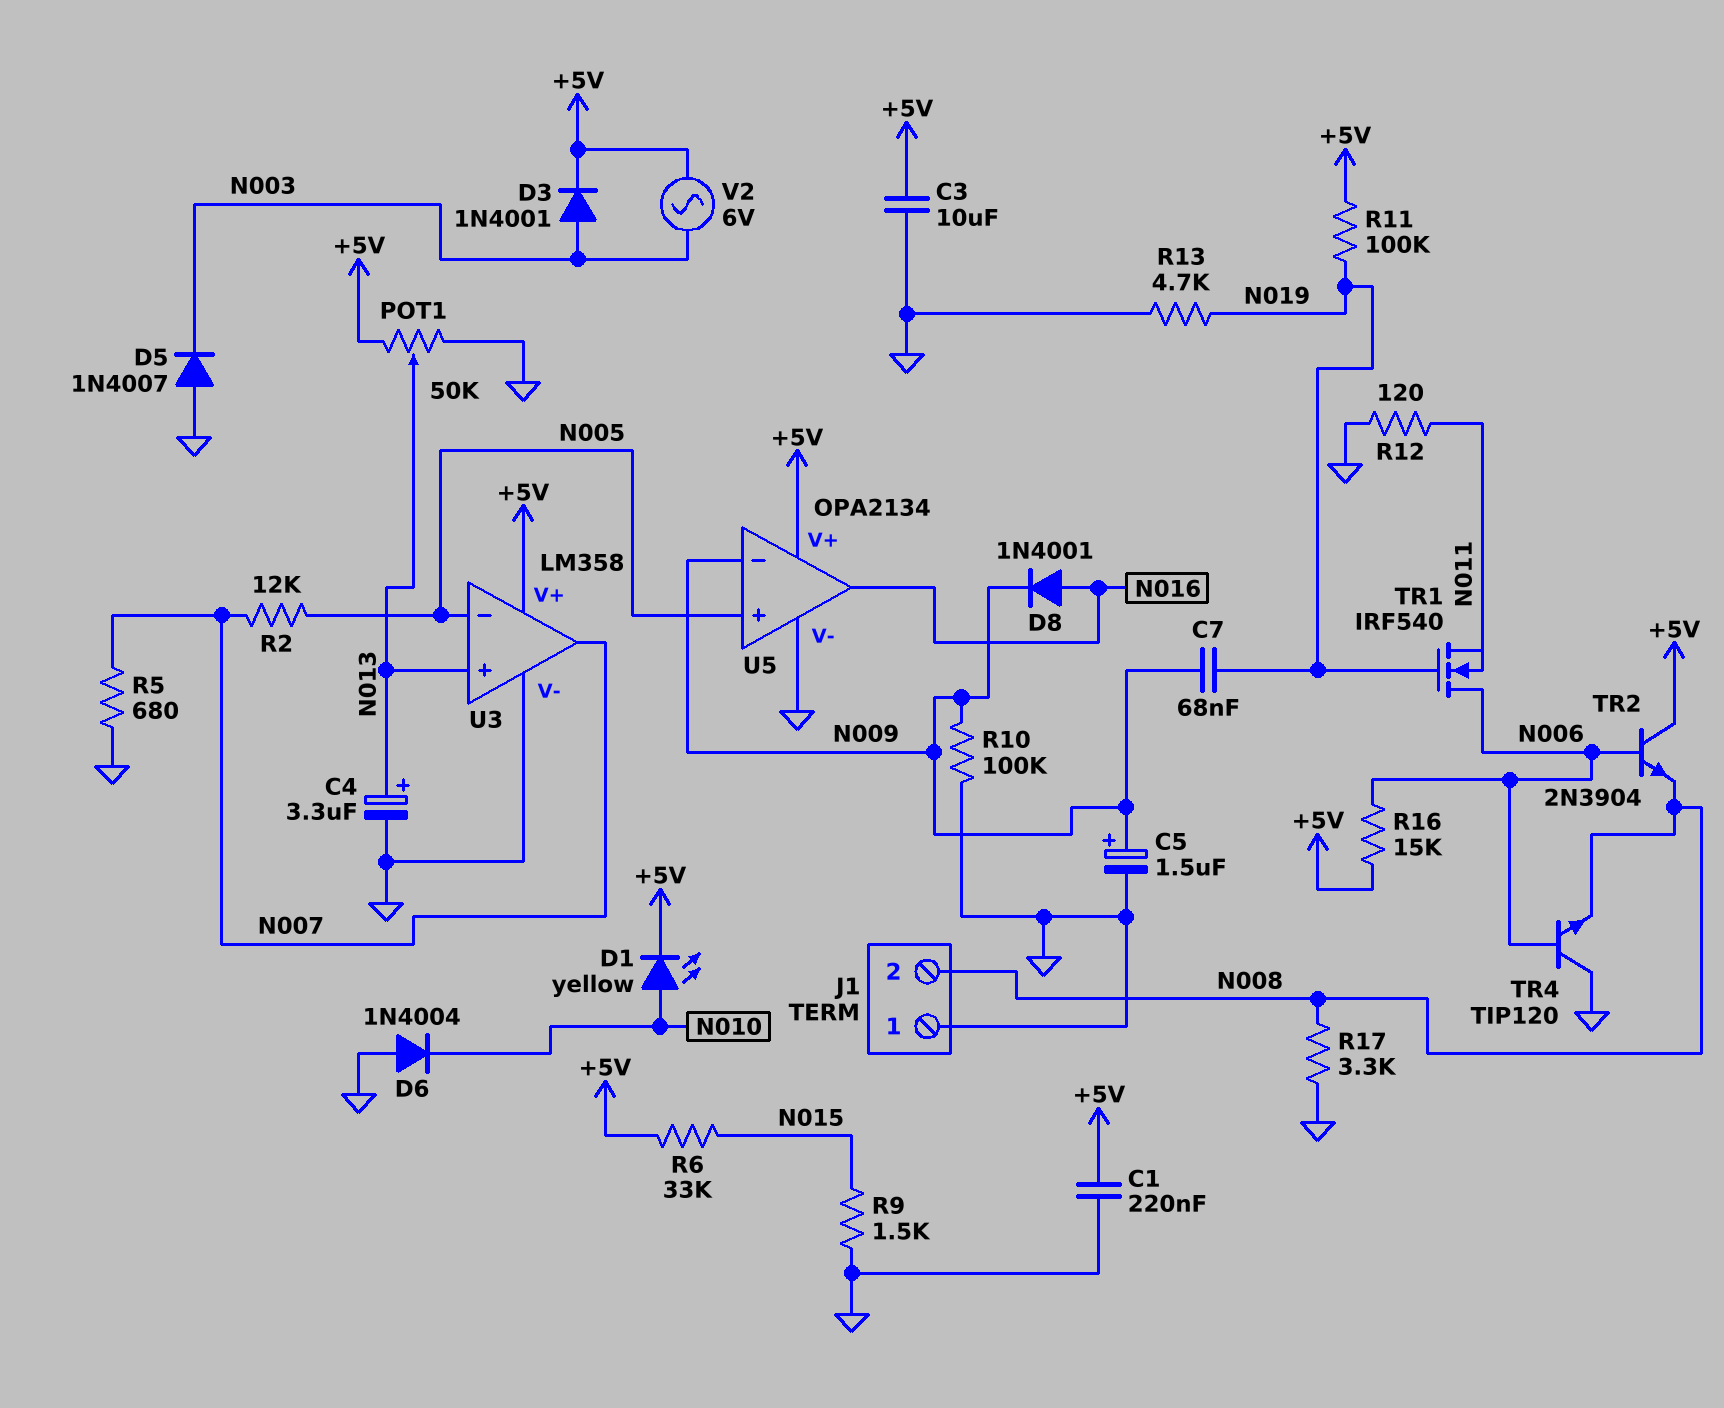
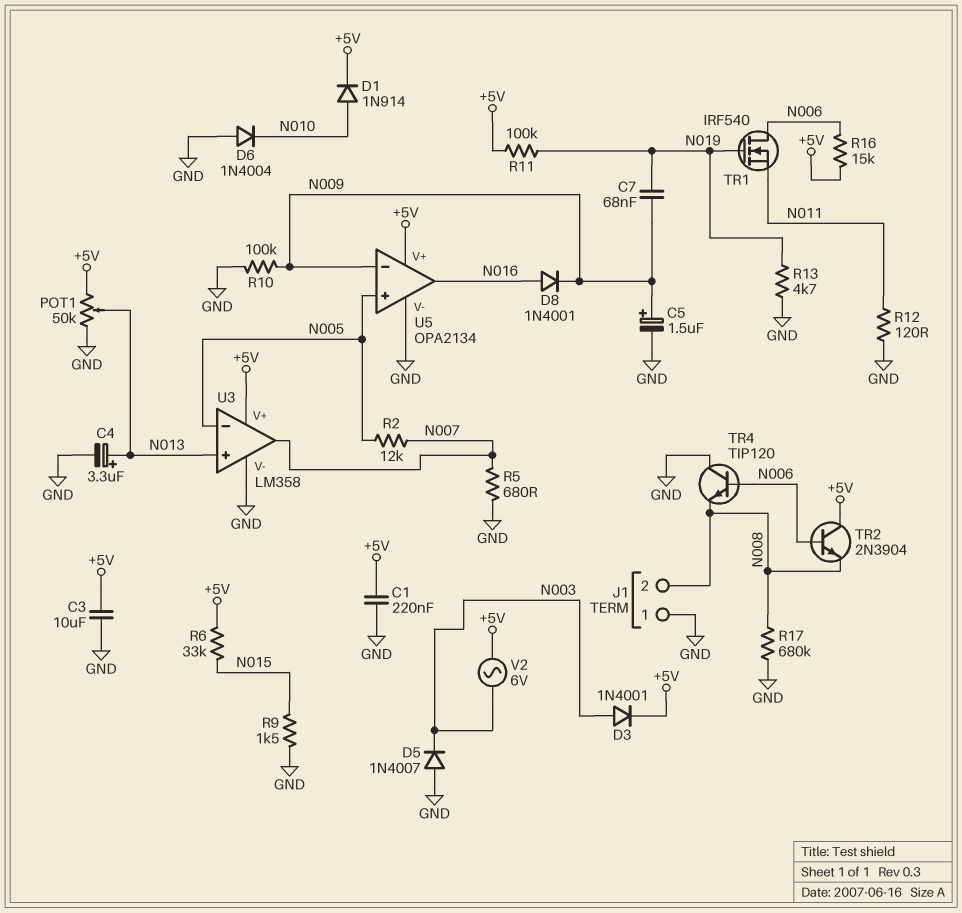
D1: LED yellow (A N010, K +5V) -> diode 1N914 (A N010, K +5V)
R17: 3.3k (GND, N008) -> 680k (GND, N008)

